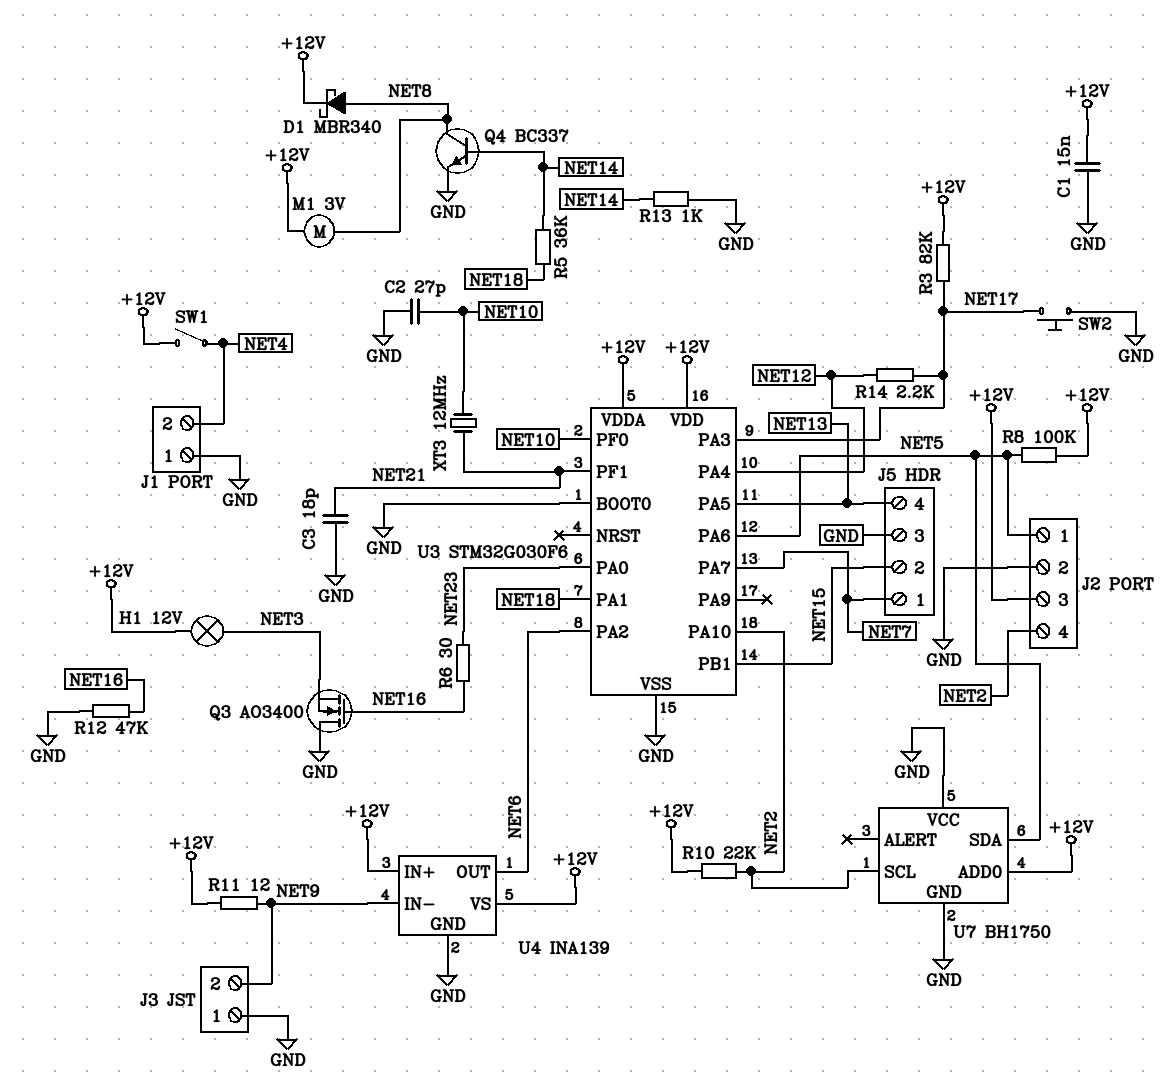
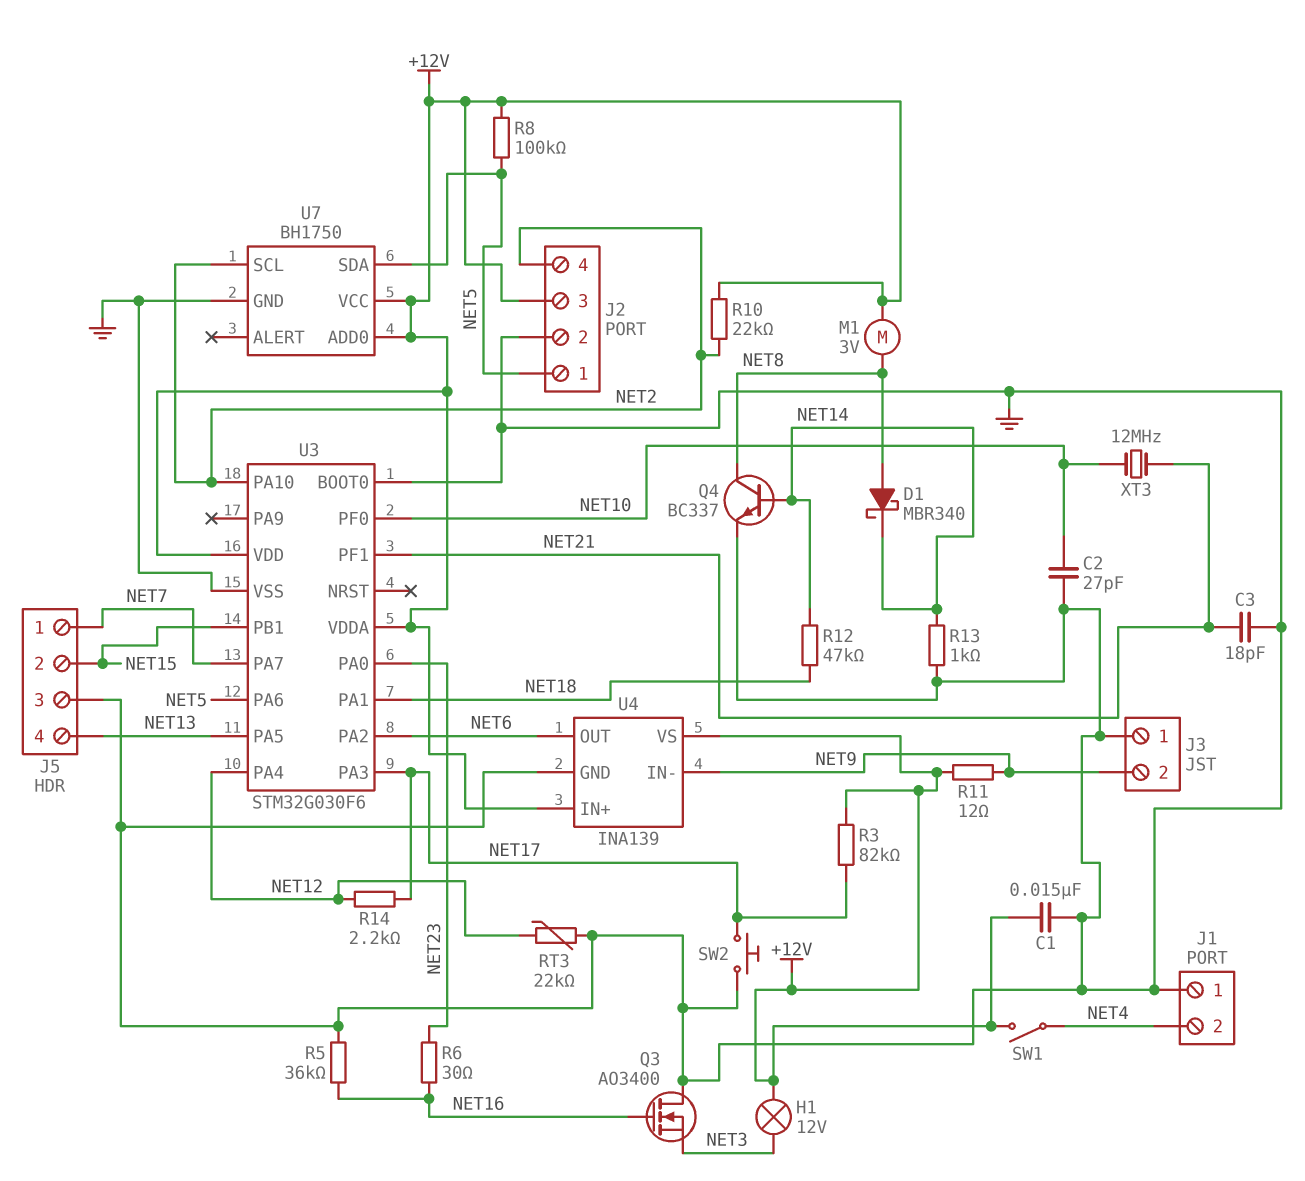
D1: schottky MBR340 (A NET8, K +12V) -> schottky MBR340 (A NET8, K NET14)
R5: 36k (NET14, NET18) -> 36k (GND, NET16)
R12: 47k (GND, NET16) -> 47k (NET14, NET18)
RT3: none -> 22k (GND, NET12)
U7 pin VCC: GND -> +12V

